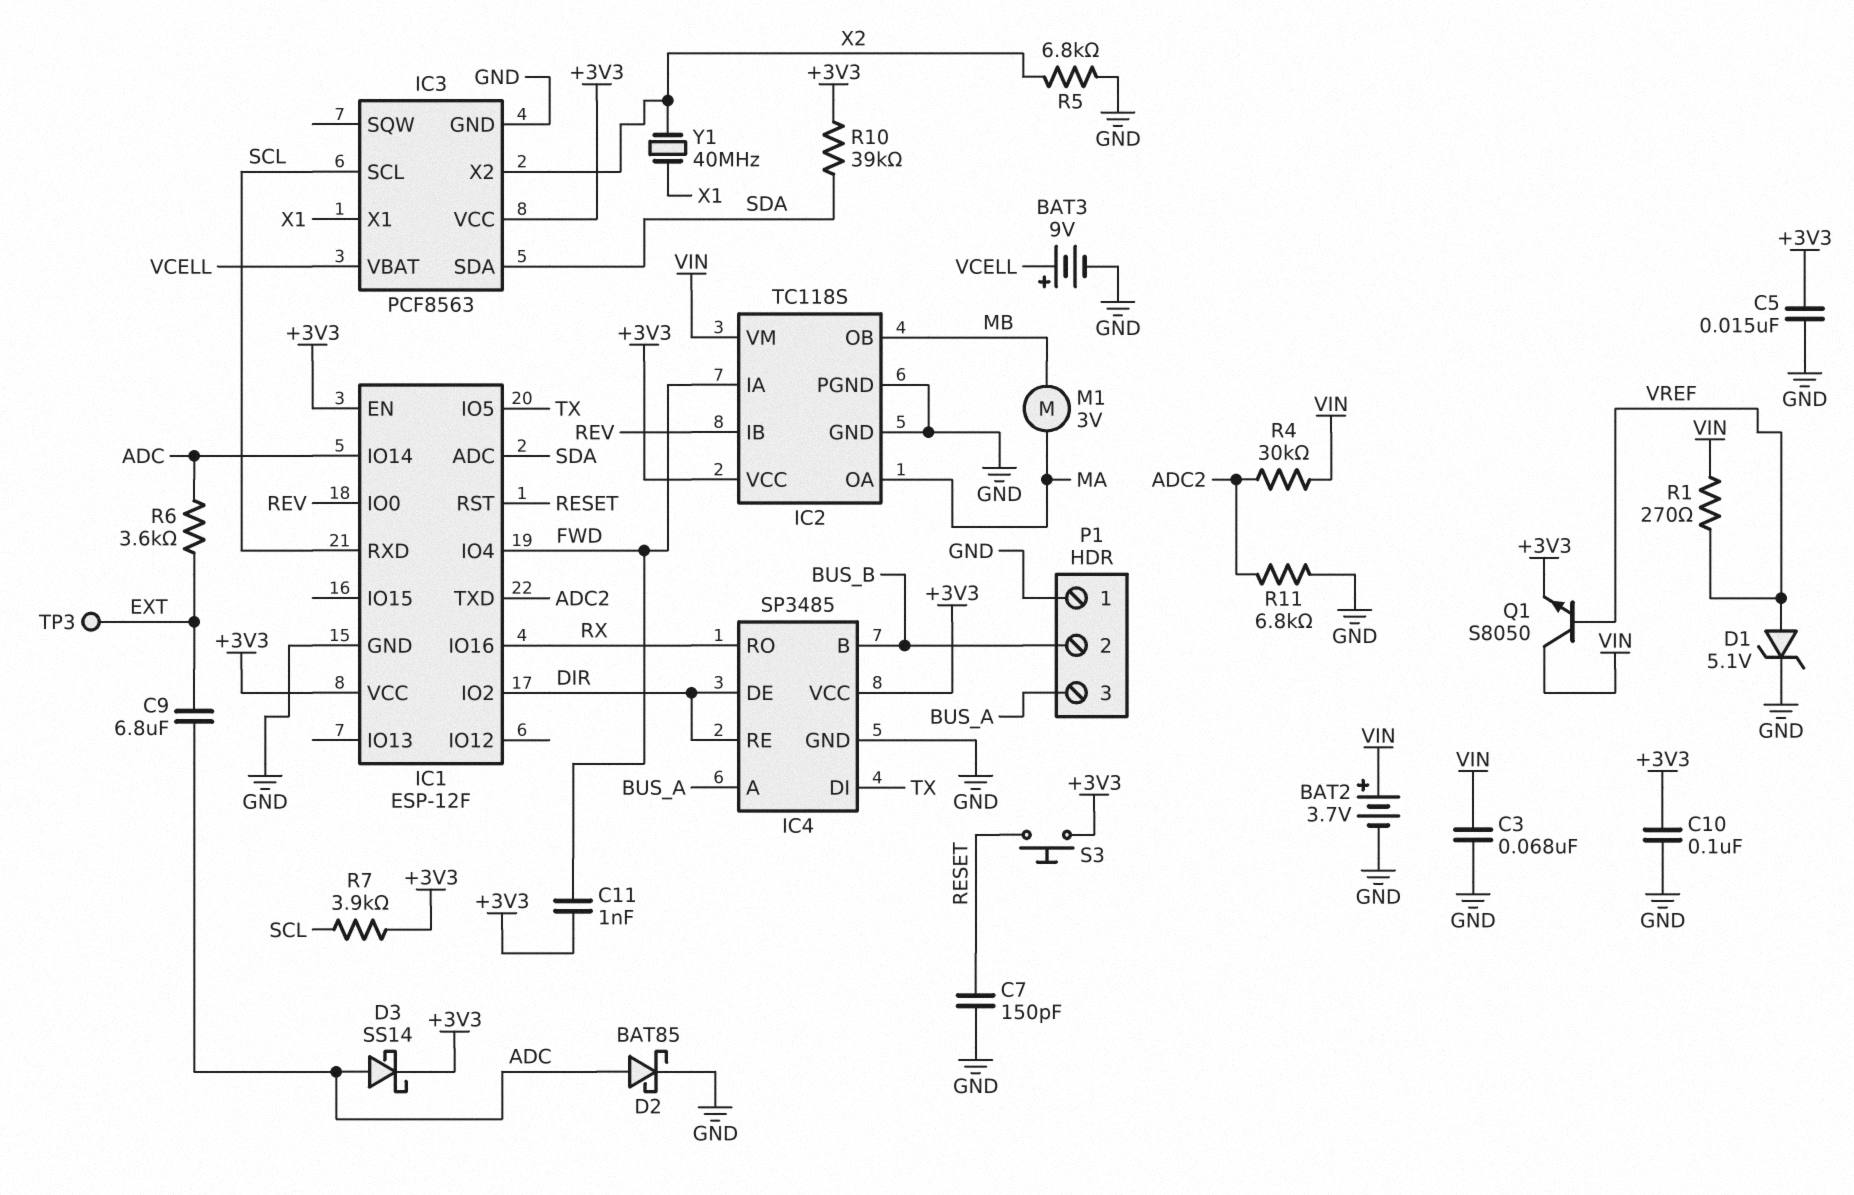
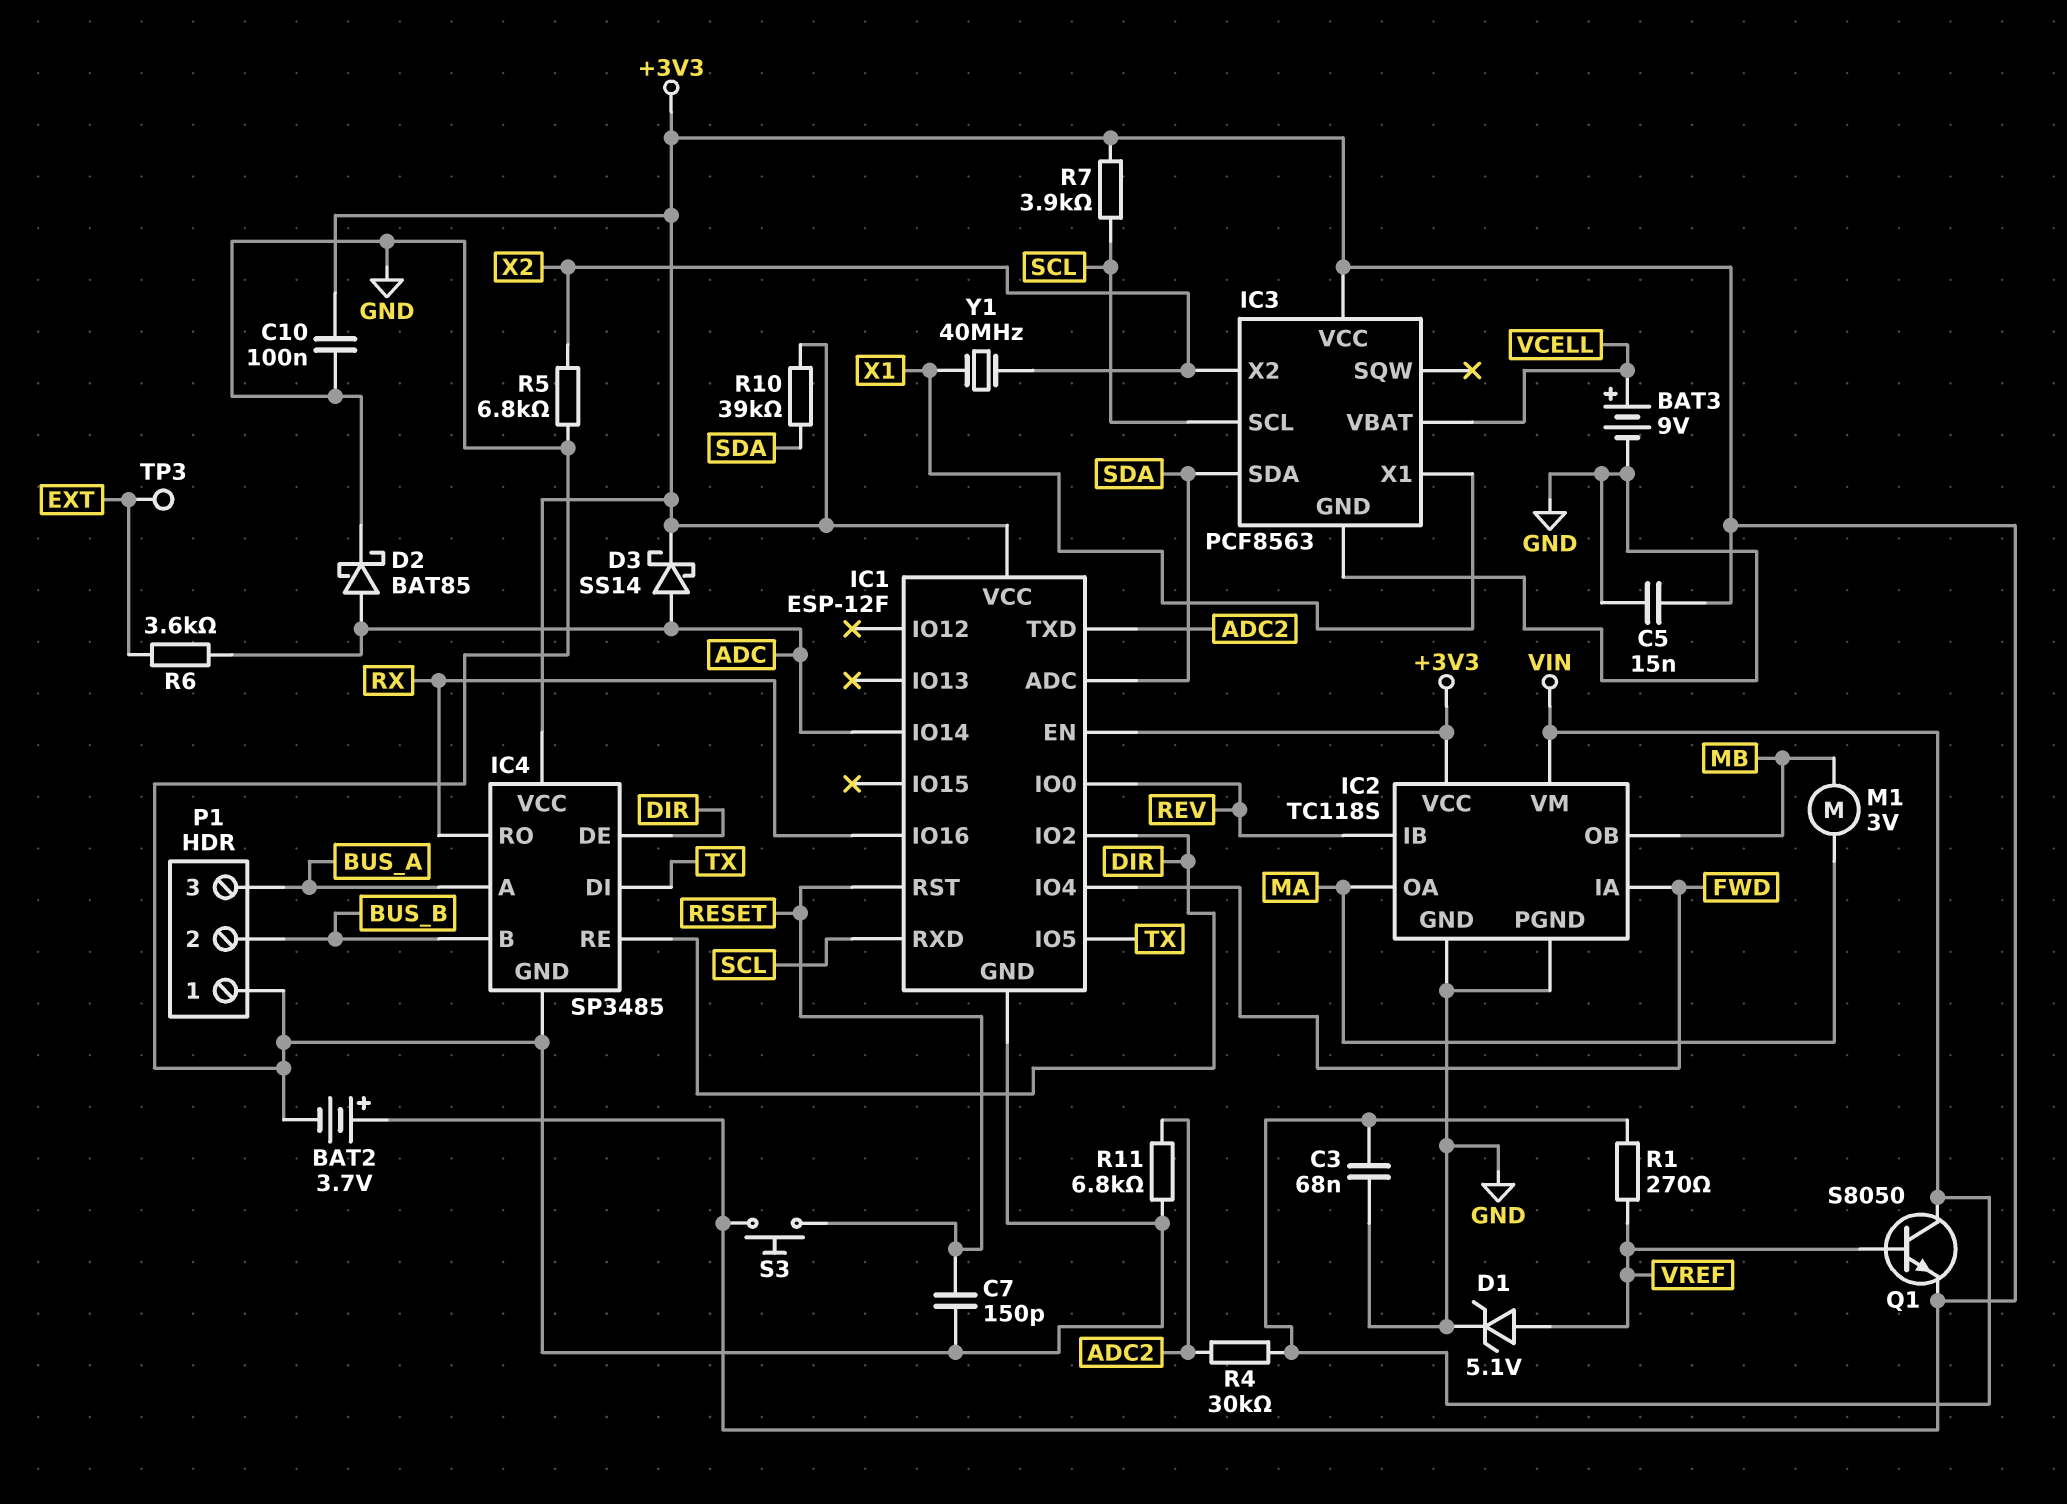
BAT2: 3.7V (plus VIN, minus GND) -> 3.7V (plus +3V3, minus GND)
C9: 6.8uF (ADC, EXT) -> none
C11: 1nF (+3V3, FWD) -> none

